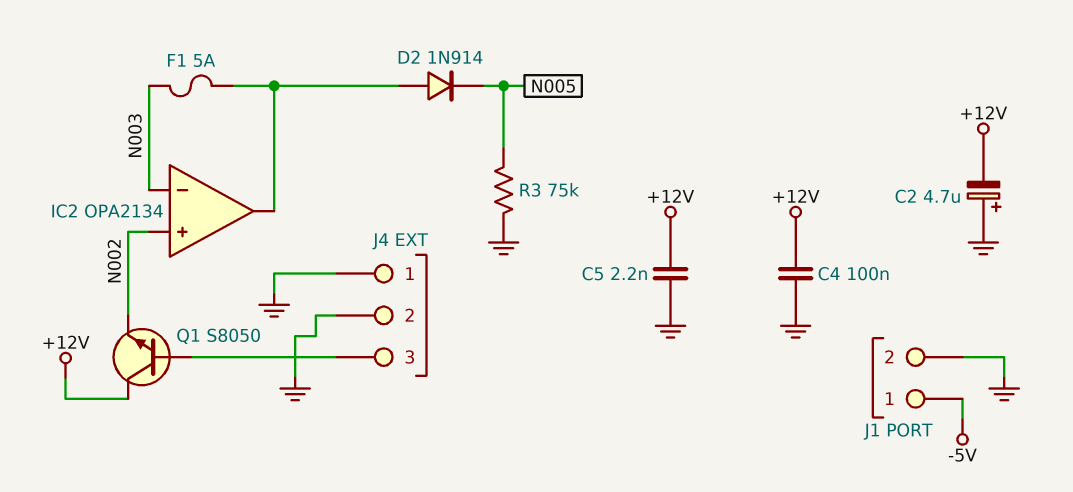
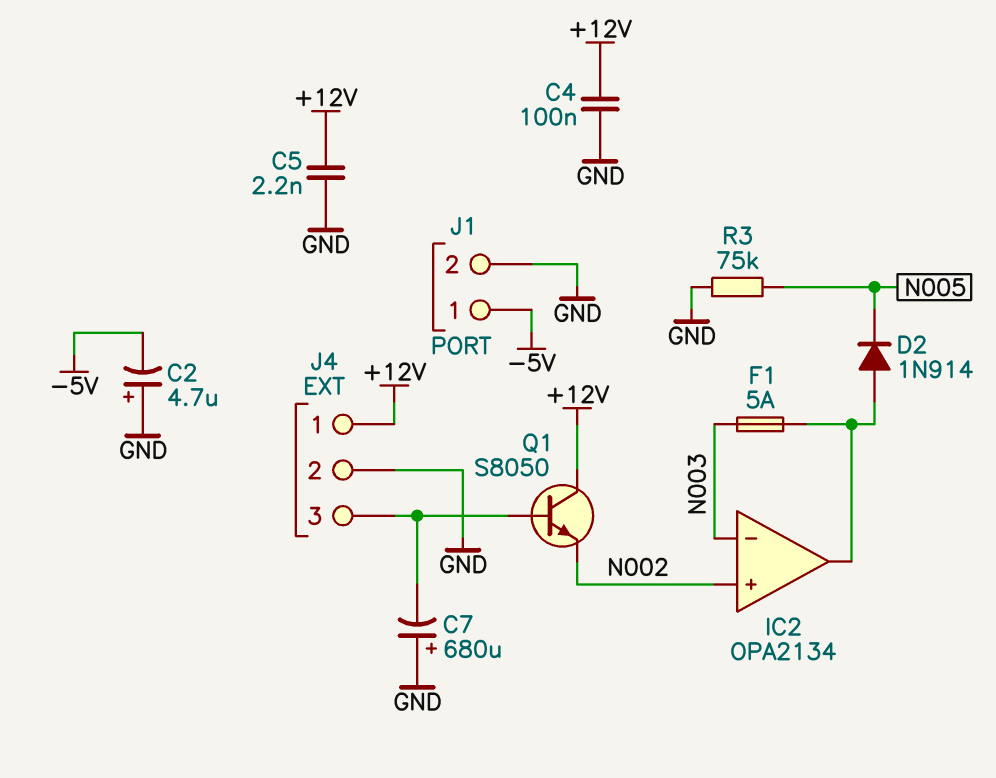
C2: 4.7uF (plus GND, minus +12V) -> 4.7uF (plus GND, minus -5V)
C7: none -> 680uF (plus GND, minus J4/3)
J4 pin 1: GND -> +12V

